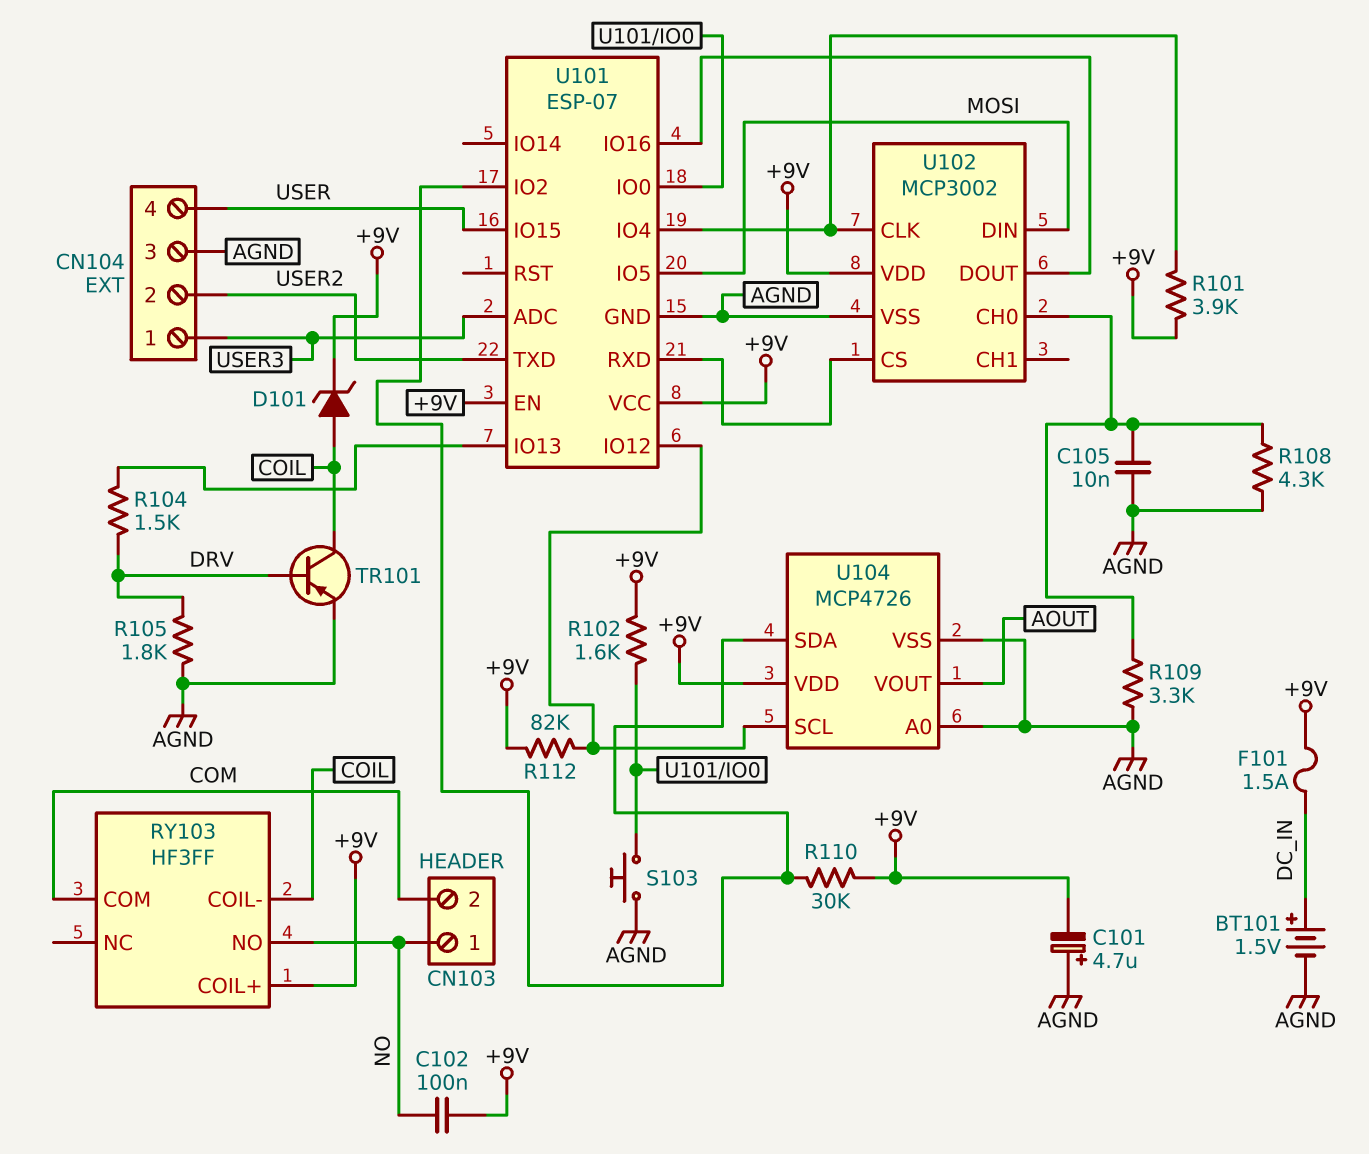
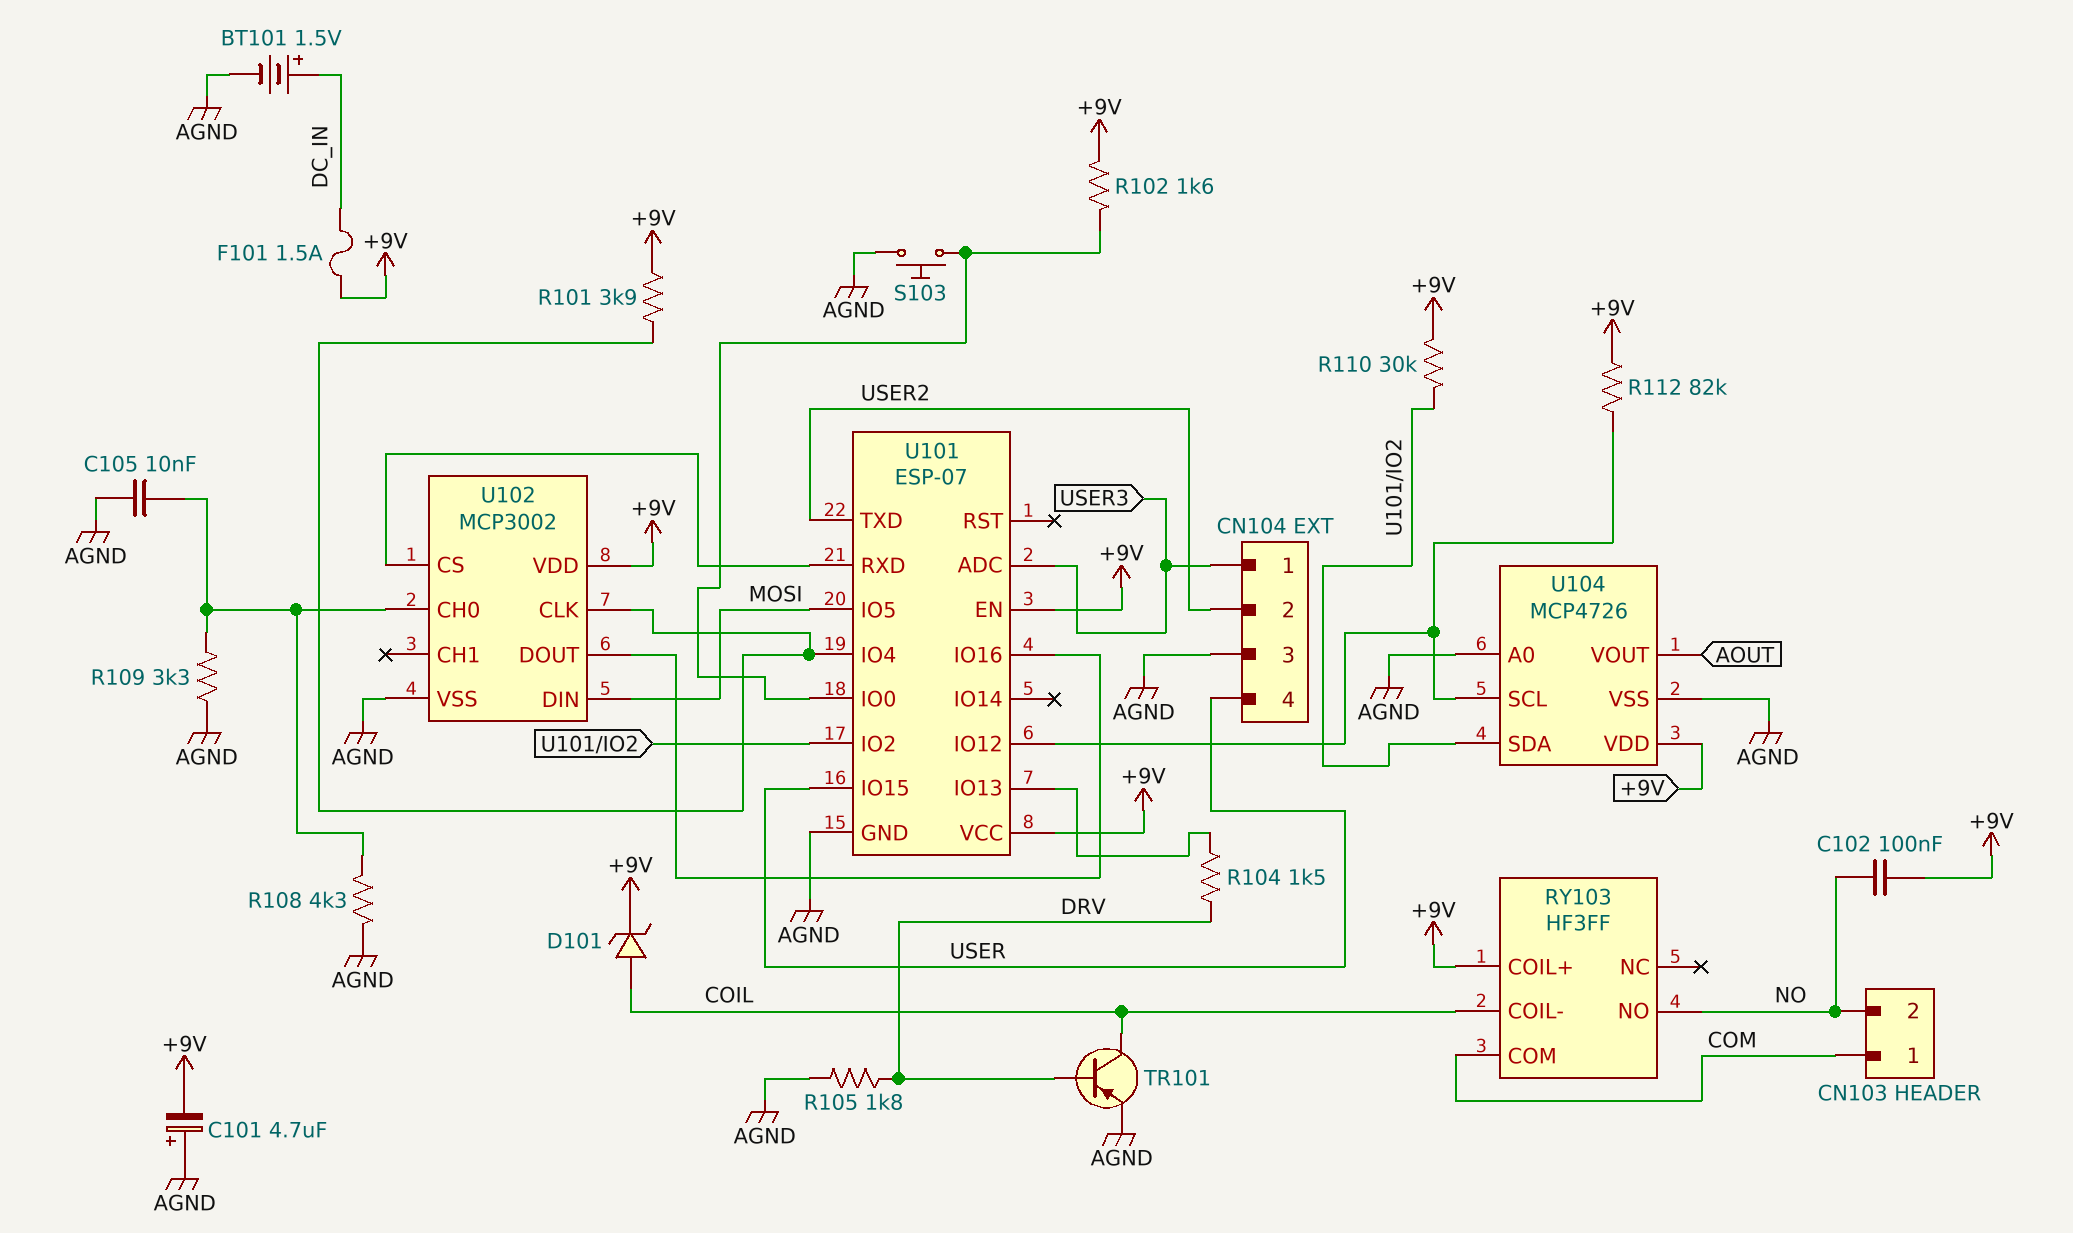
CN103 pin 1: NO -> COM
CN103 pin 2: COM -> NO

